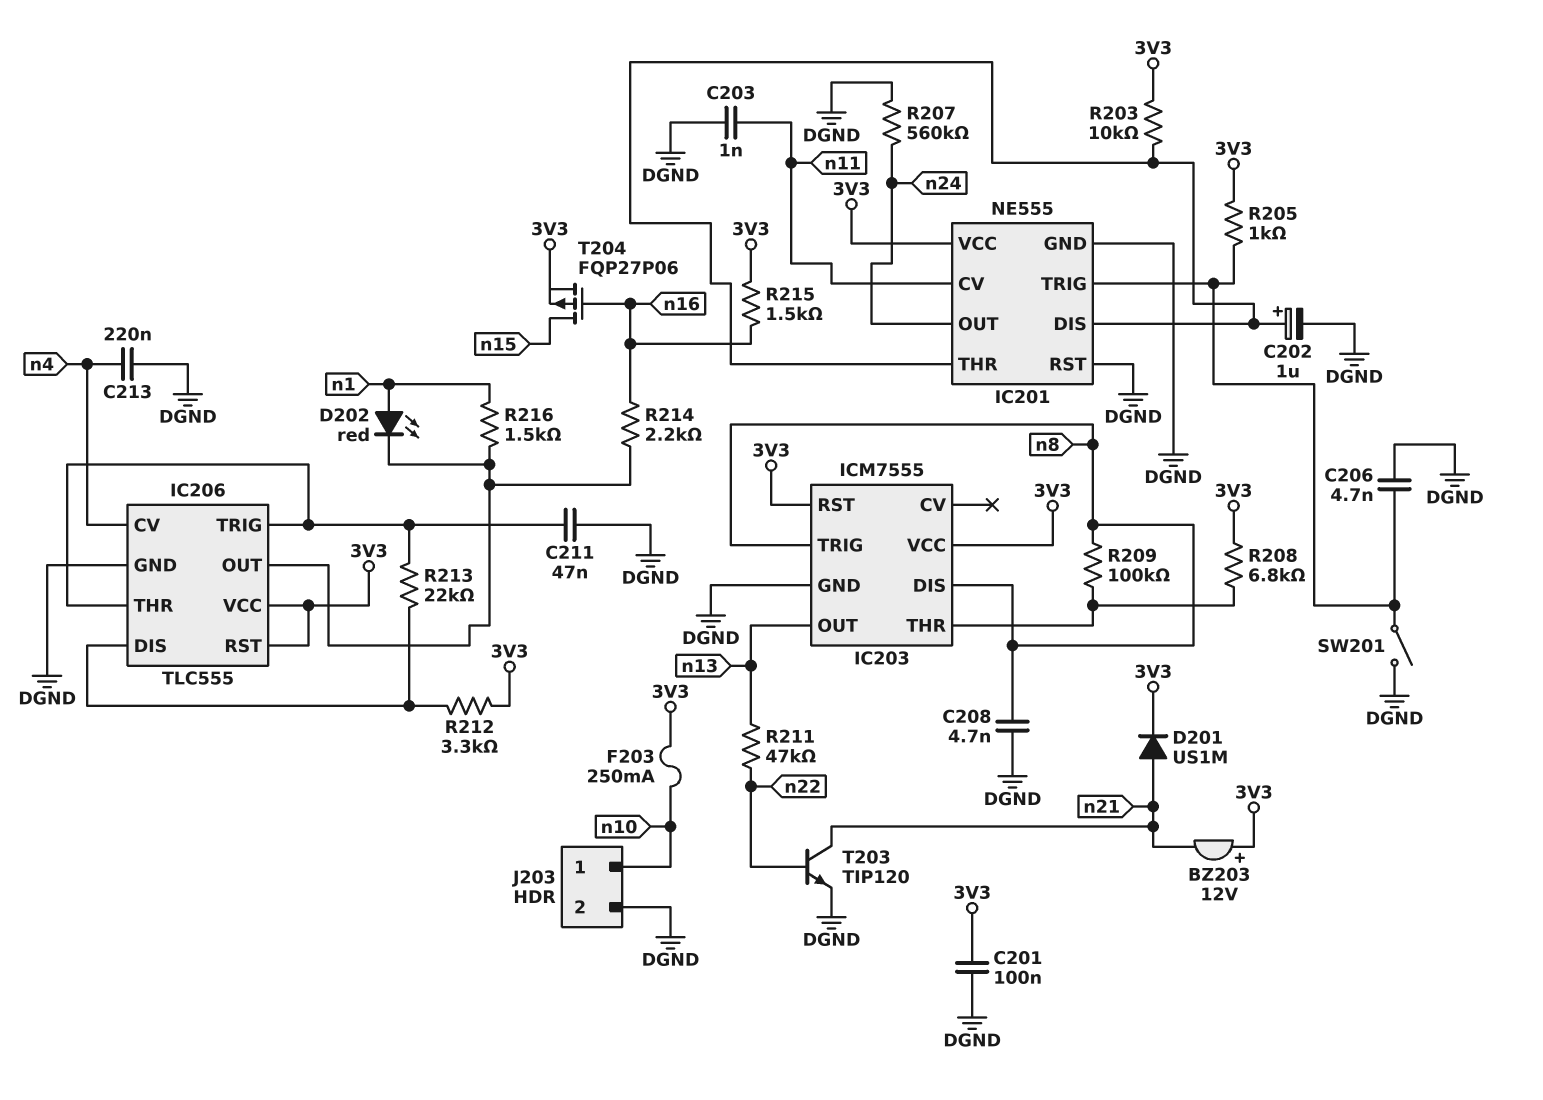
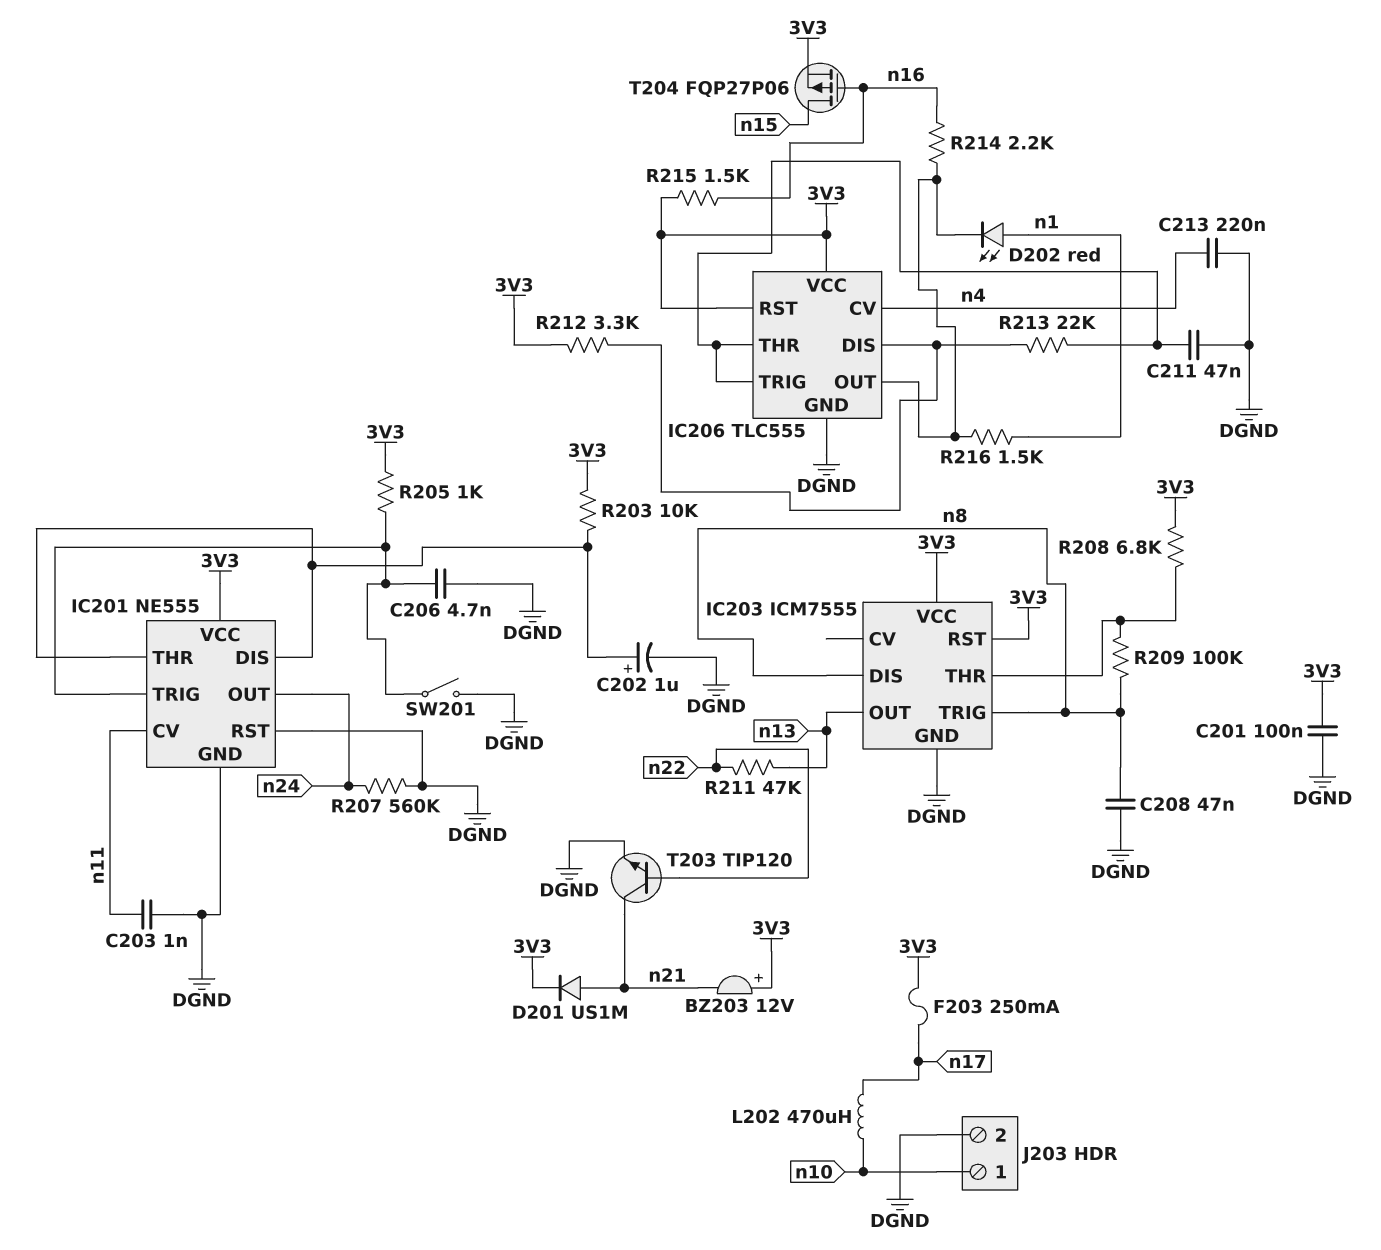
C208: 4.7nF (DGND, n8) -> 47nF (DGND, n8)
F203: 250mA (3V3, n10) -> 250mA (3V3, n17)
L202: none -> 470uH (n10, n17)

